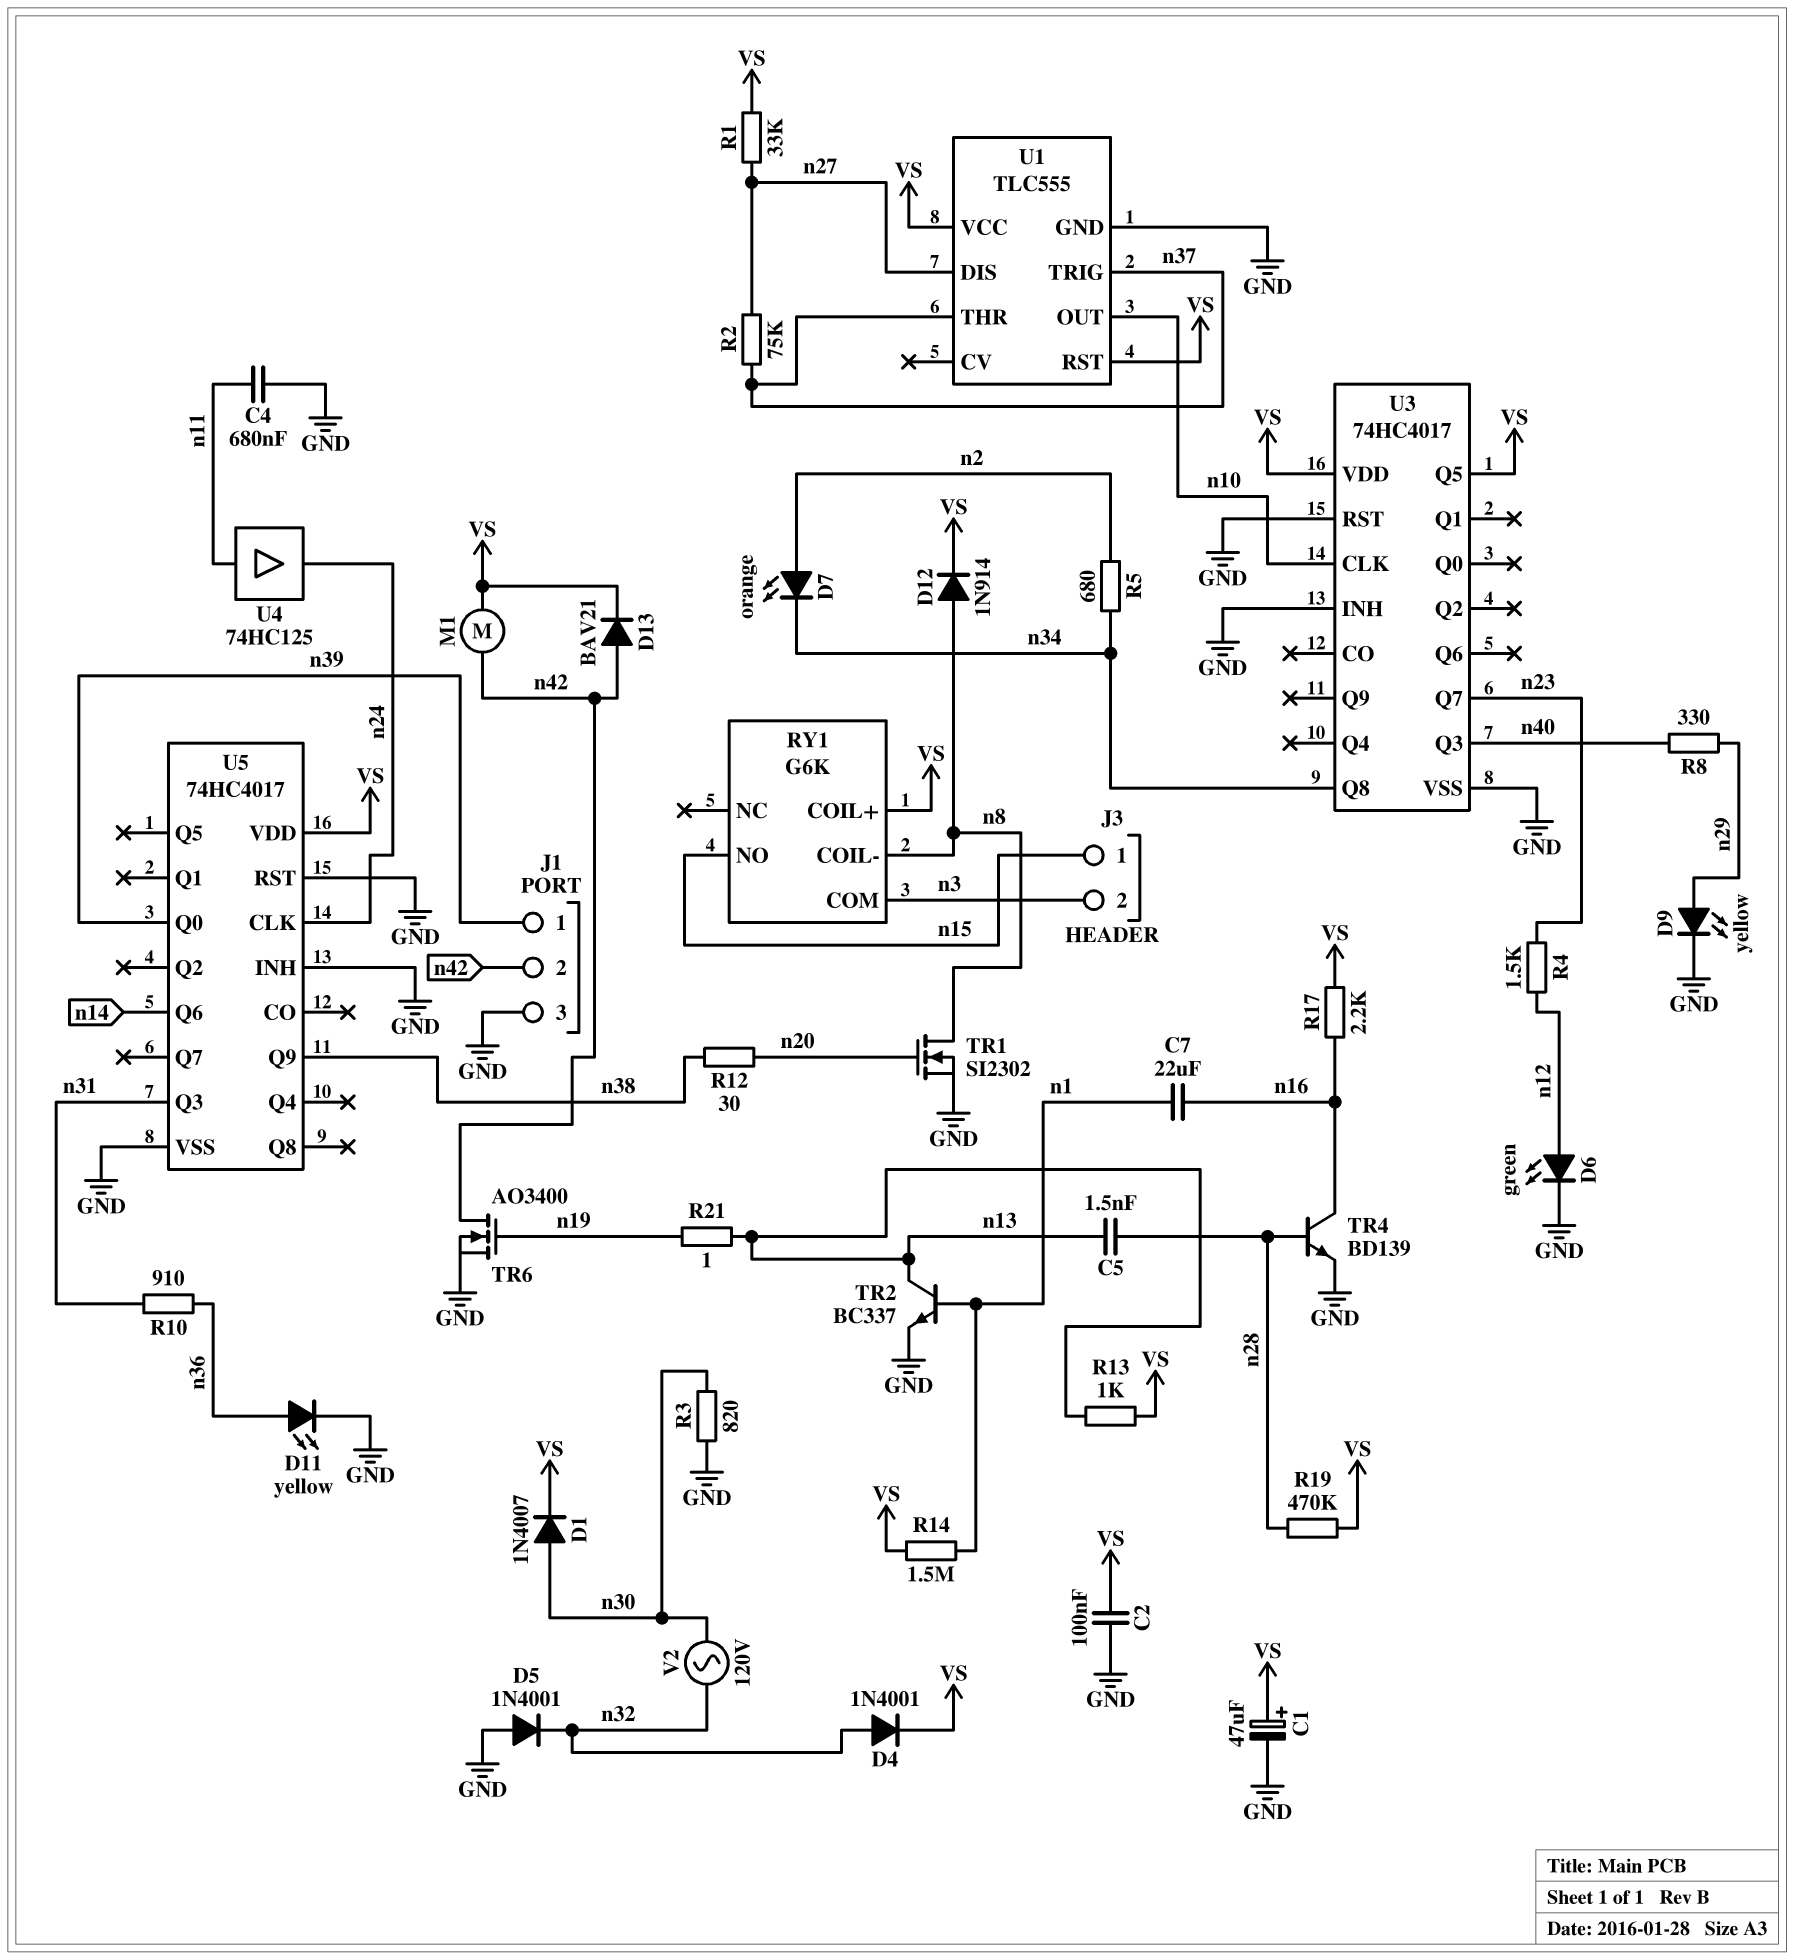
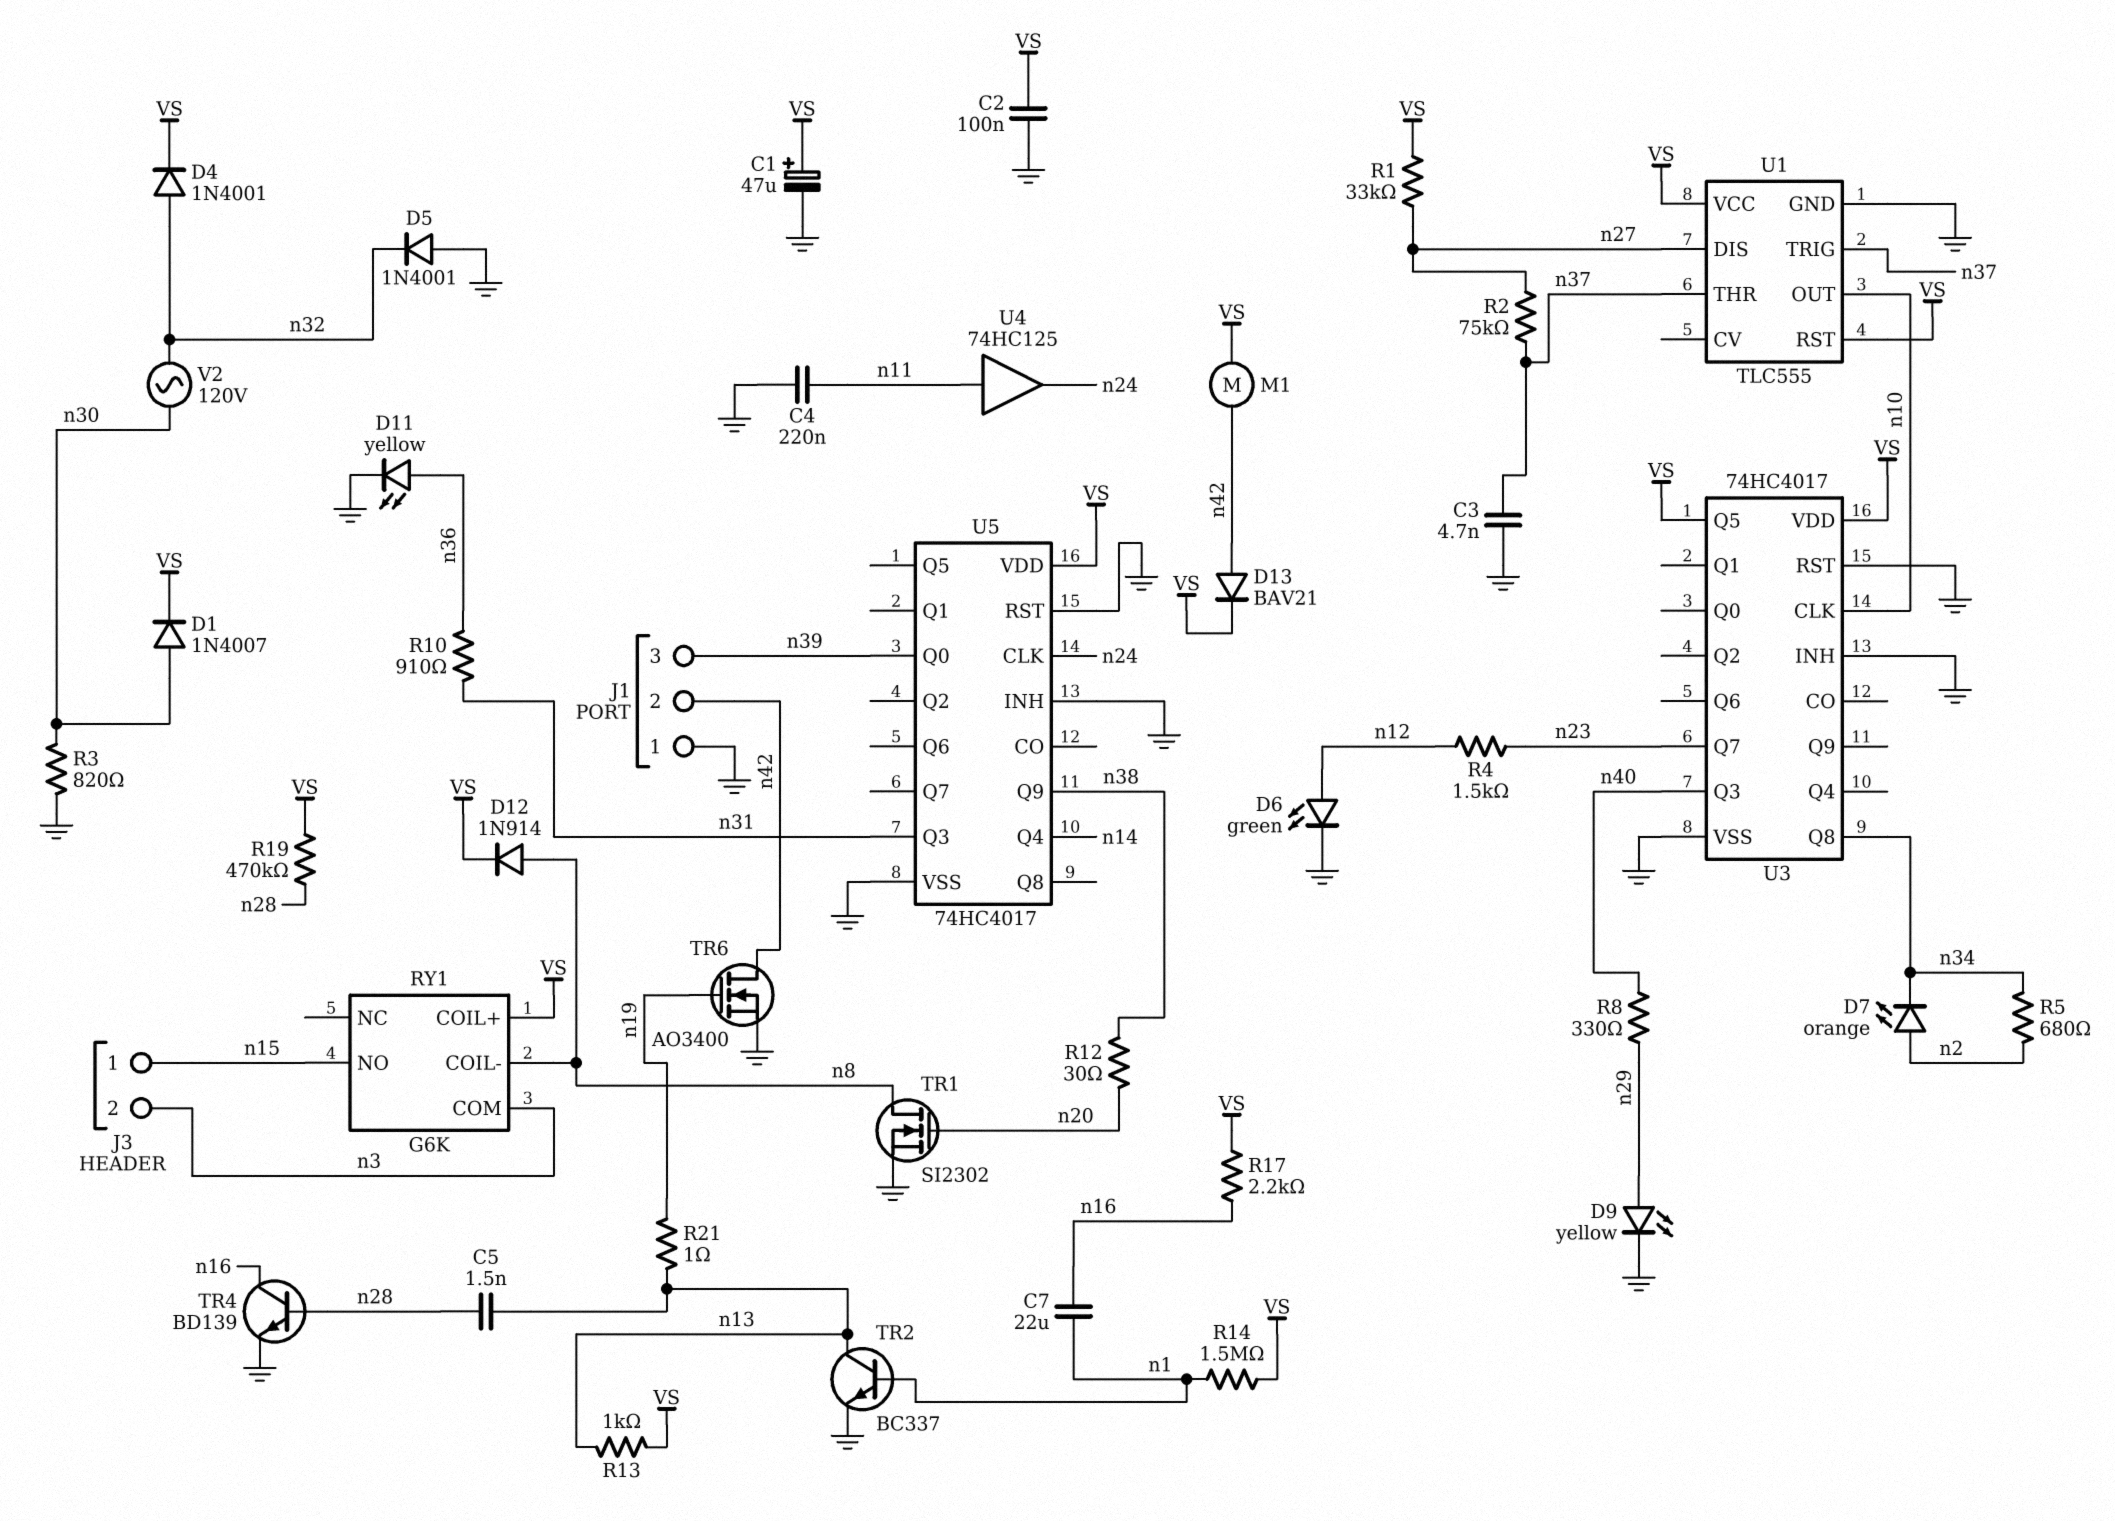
C3: none -> 4.7nF (GND, n37)
C4: 680nF (GND, n11) -> 220nF (GND, n11)
J1 pin 1: n39 -> GND
J1 pin 3: GND -> n39
U5 pin Q4: none -> n14
U5 pin Q6: n14 -> none

